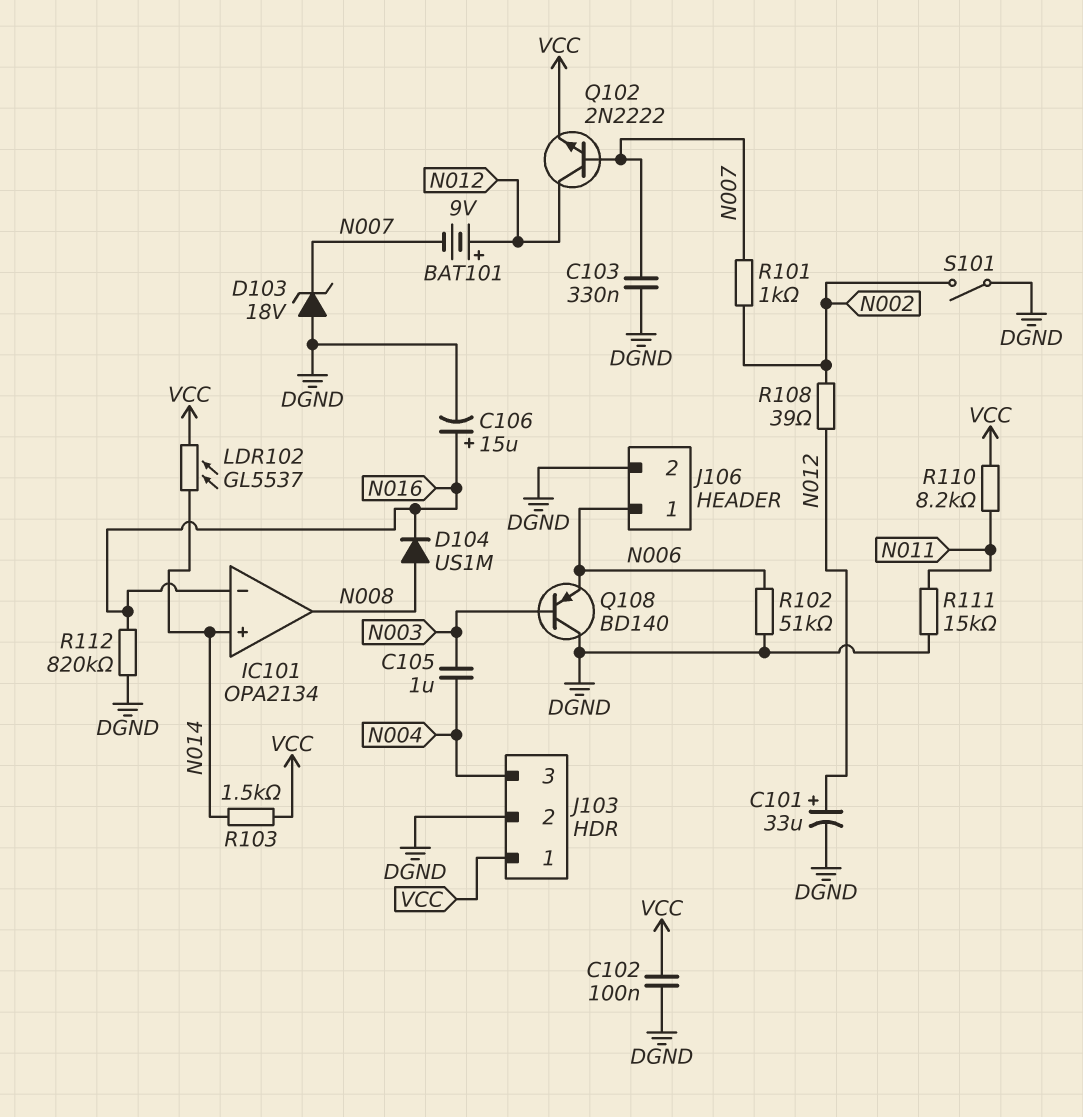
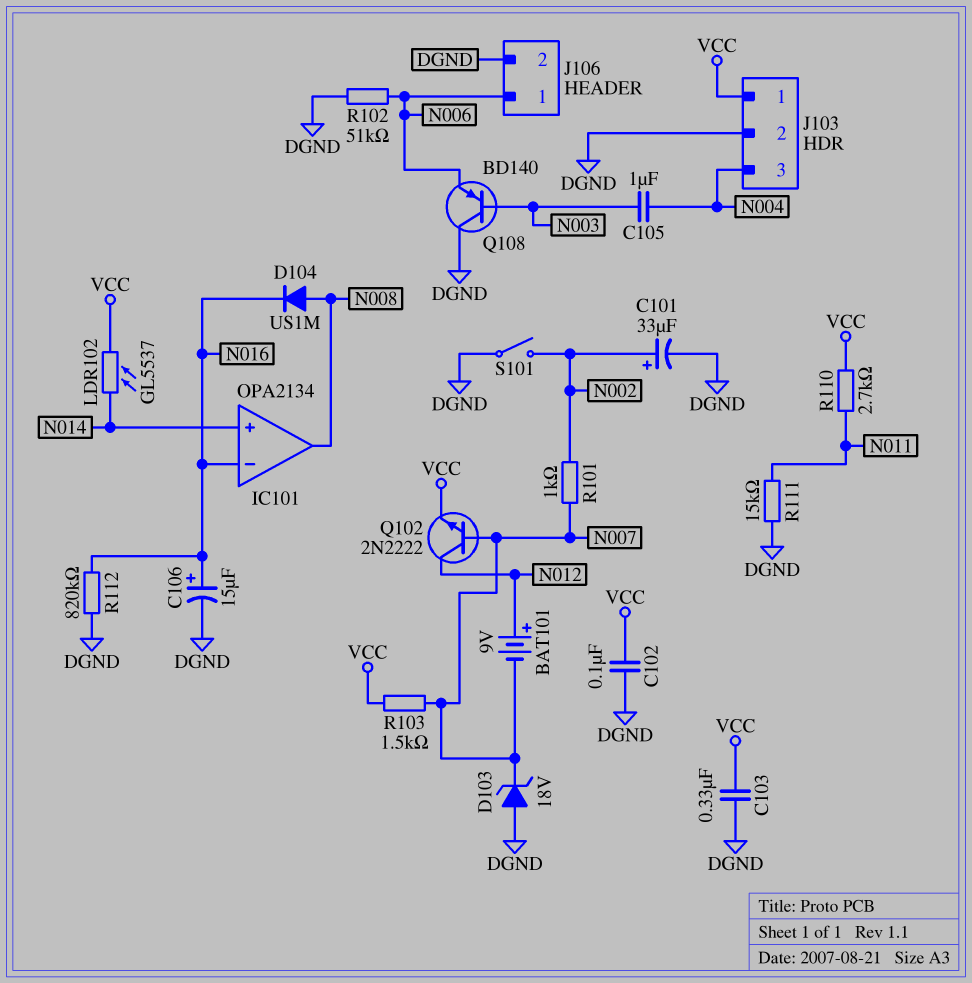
C101: 33uF (plus N012, minus DGND) -> 33uF (plus N002, minus DGND)
C103: 330nF (DGND, N007) -> 330nF (DGND, VCC)
R103: 1.5k (N014, VCC) -> 1.5k (N007, VCC)
R108: 39 (N002, N012) -> none
R110: 8.2k (N011, VCC) -> 2.7k (N011, VCC)

